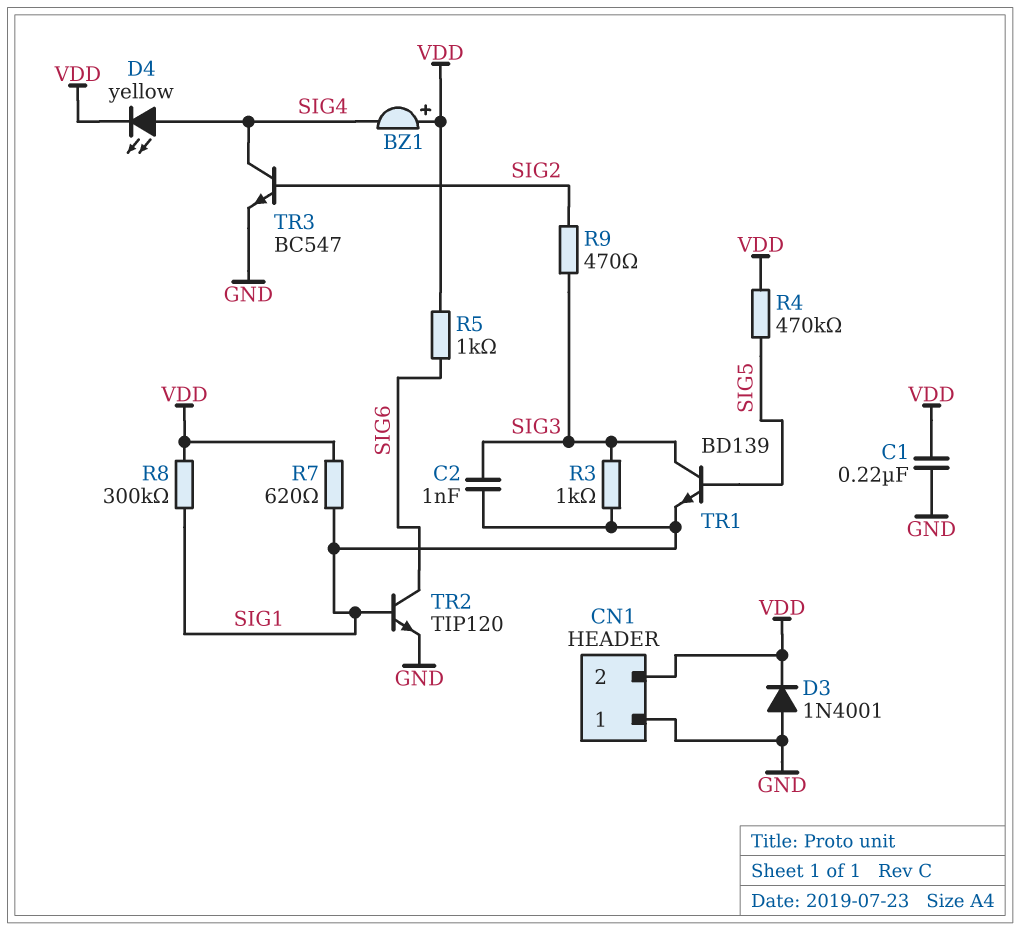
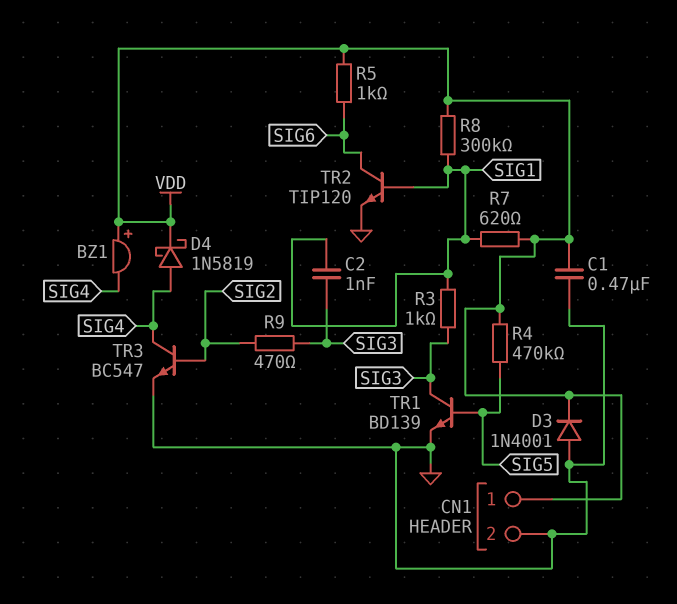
C1: 220nF (GND, VDD) -> 470nF (GND, VDD)
CN1 pin 1: GND -> VDD
CN1 pin 2: VDD -> GND
D4: LED yellow (A SIG4, K VDD) -> schottky 1N5819 (A SIG4, K VDD)
TR1: NPN BD139 (B SIG5, C SIG3, E SIG1) -> NPN BD139 (B SIG5, C SIG3, E GND)

